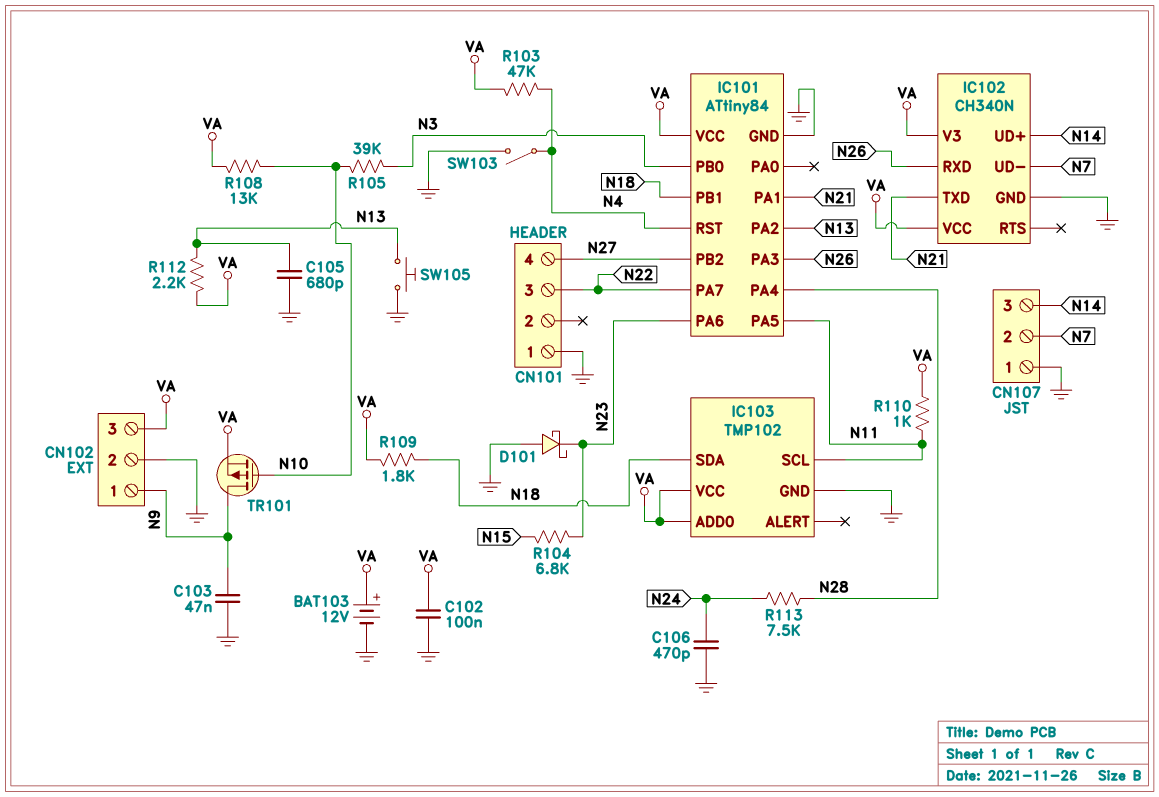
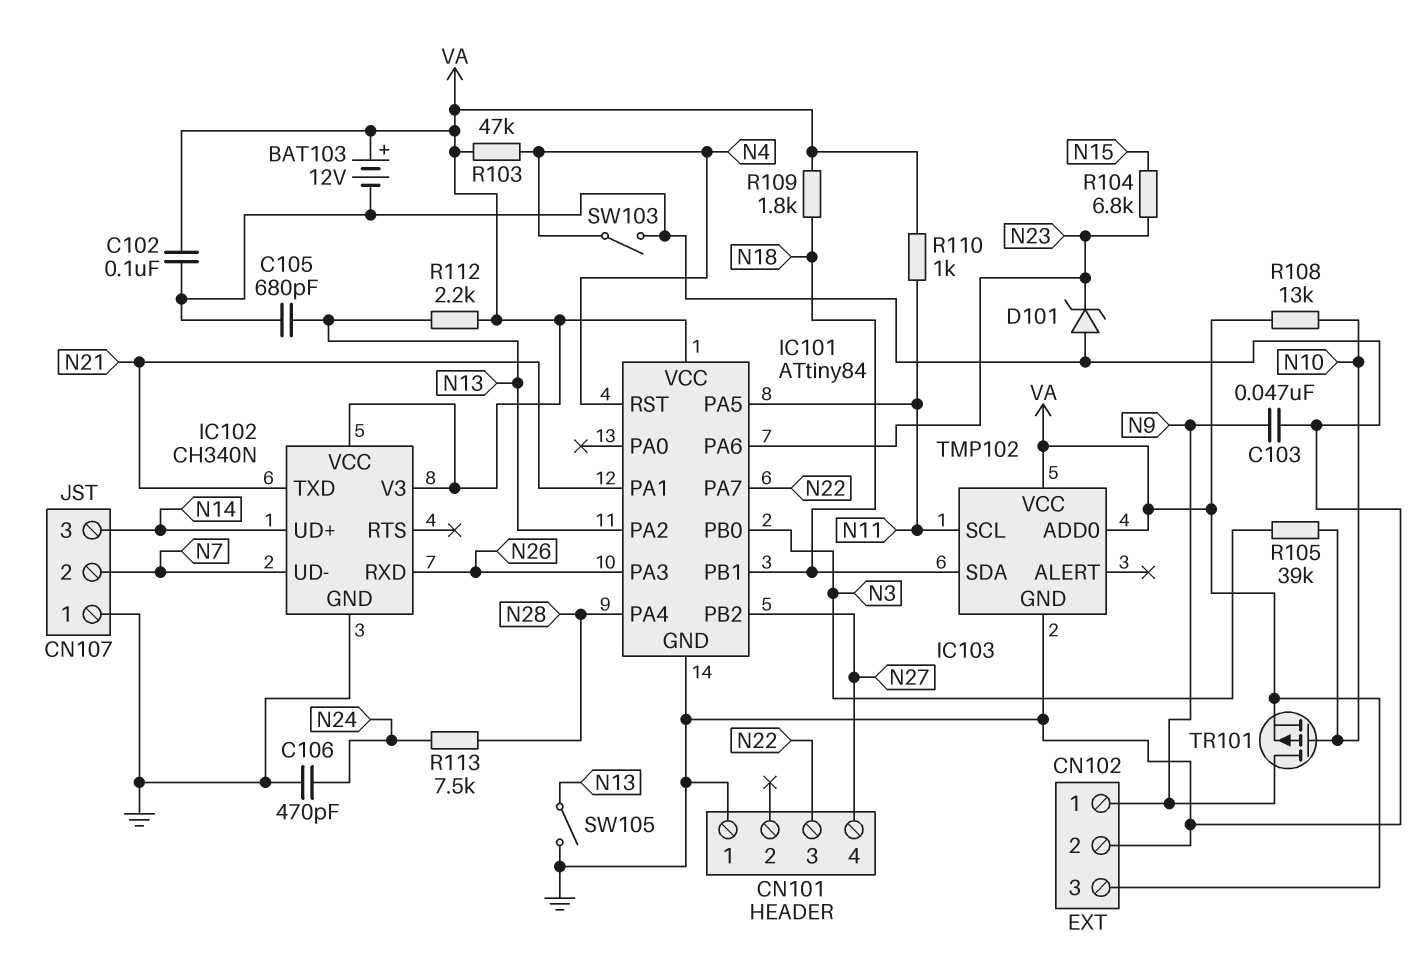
D101: schottky (A GND, K N23) -> zener (A GND, K N23)
SW105: button (GND, N13) -> switch (GND, N13)

